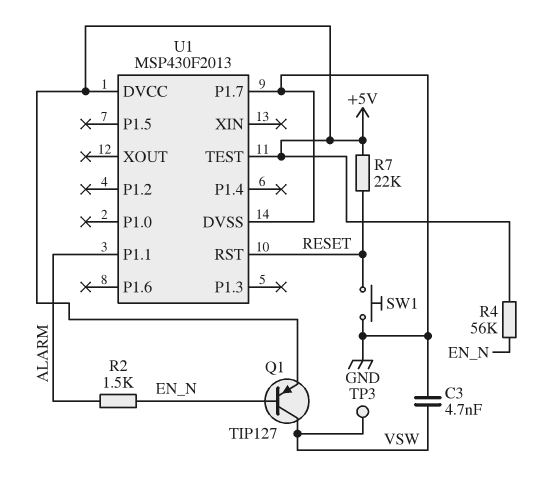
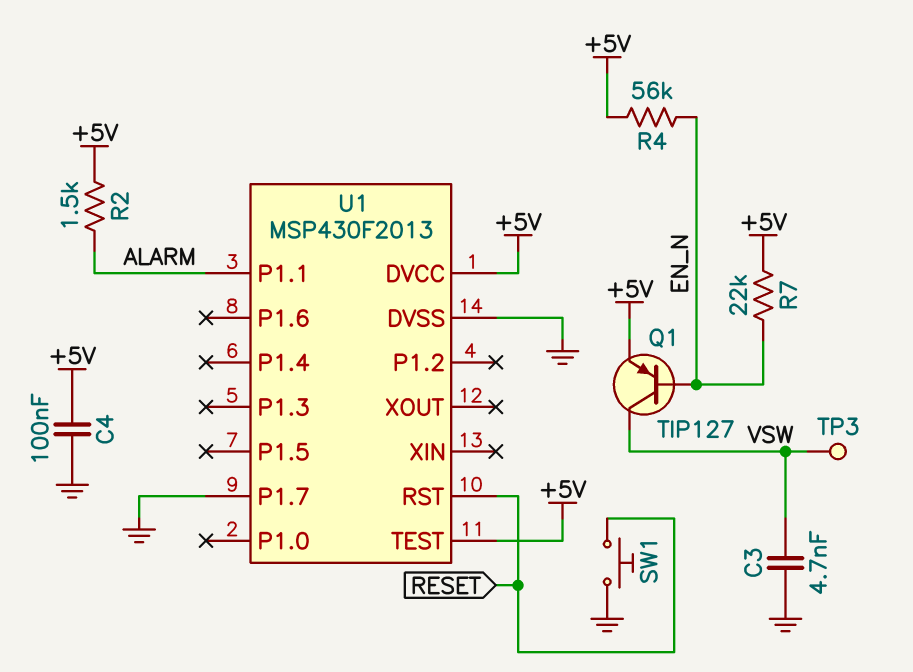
C4: none -> 100nF (+5V, GND)
R2: 1.5k (ALARM, EN_N) -> 1.5k (+5V, ALARM)
R7: 22k (+5V, RESET) -> 22k (+5V, EN_N)

